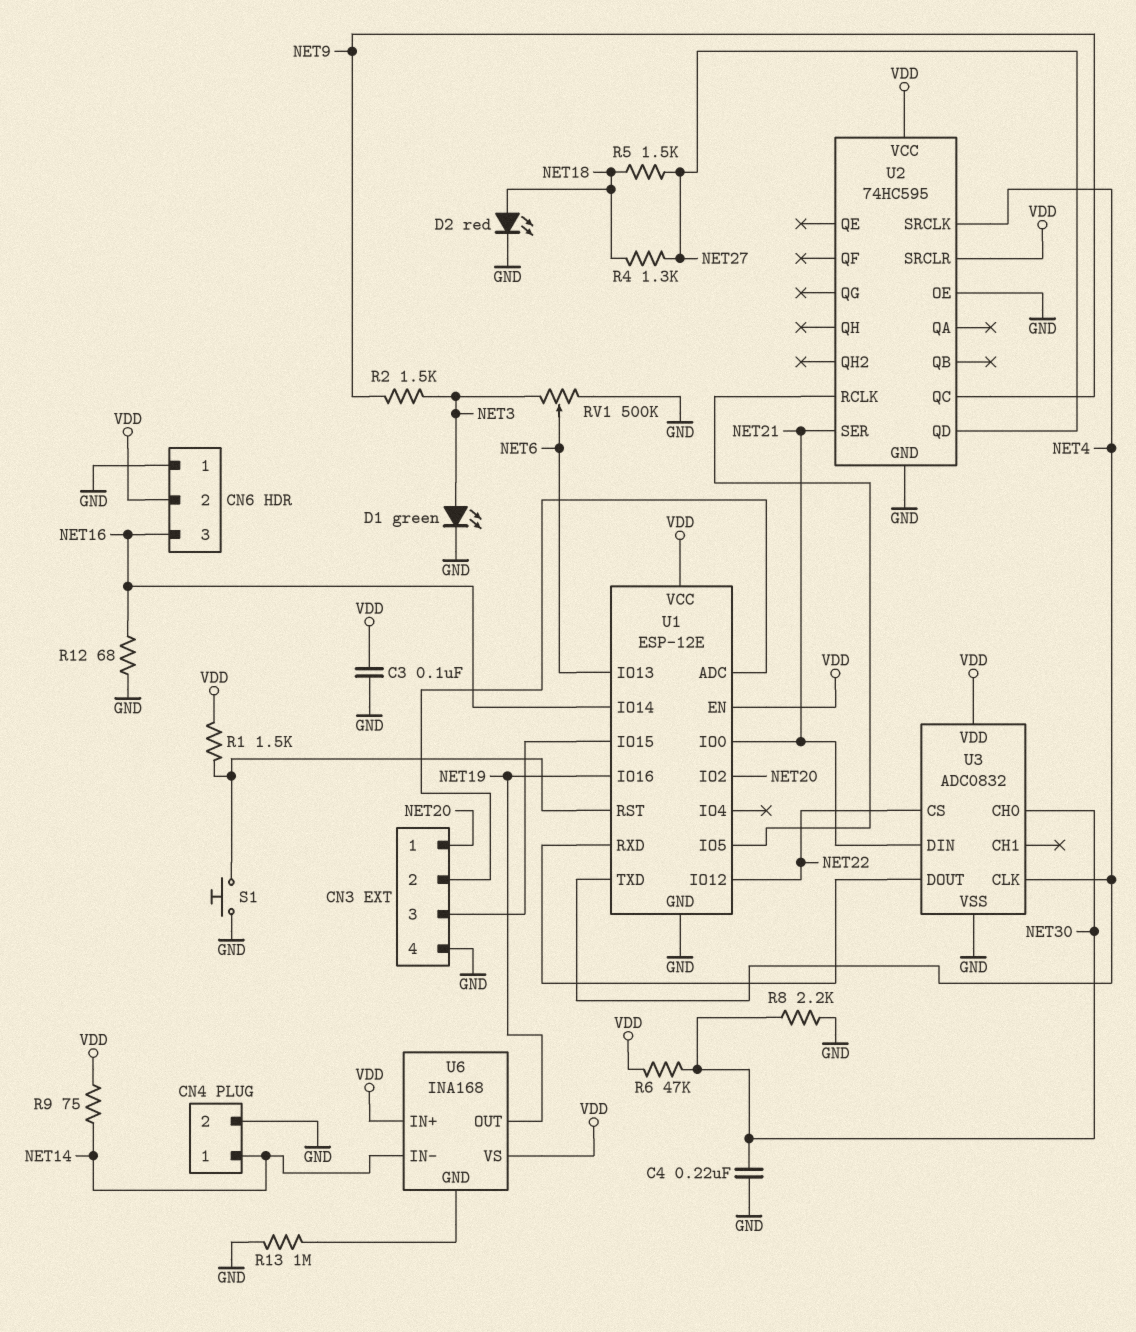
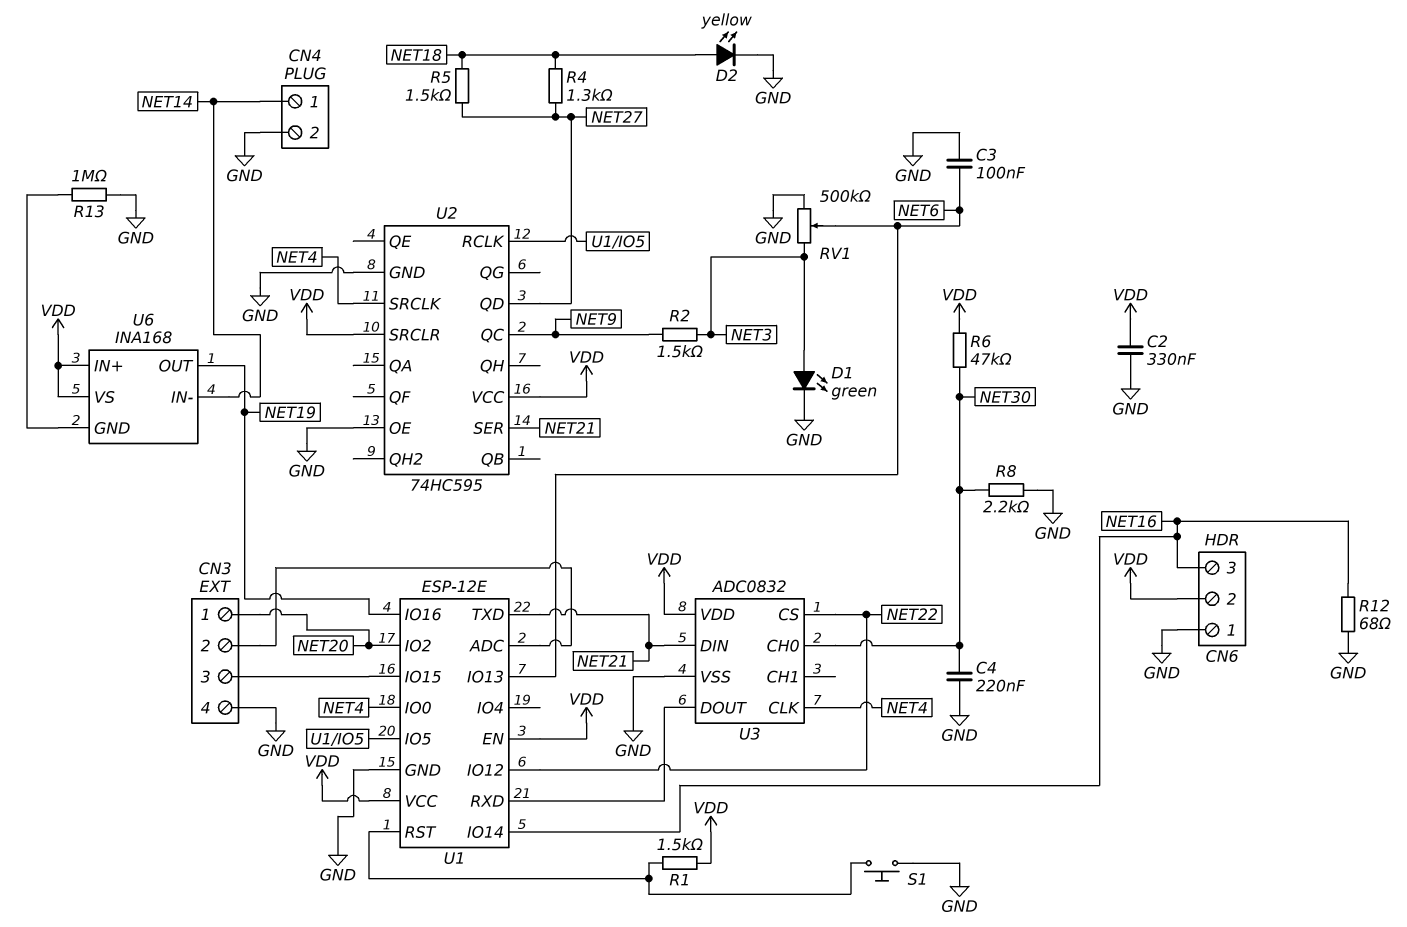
C2: none -> 330nF (GND, VDD)
C3: 100nF (GND, VDD) -> 100nF (GND, NET6)
D2: LED red (A NET18, K GND) -> LED yellow (A NET18, K GND)
R9: 75 (NET14, VDD) -> none
U1 pin IO0: NET21 -> NET4
U1 pin TXD: NET4 -> NET21

